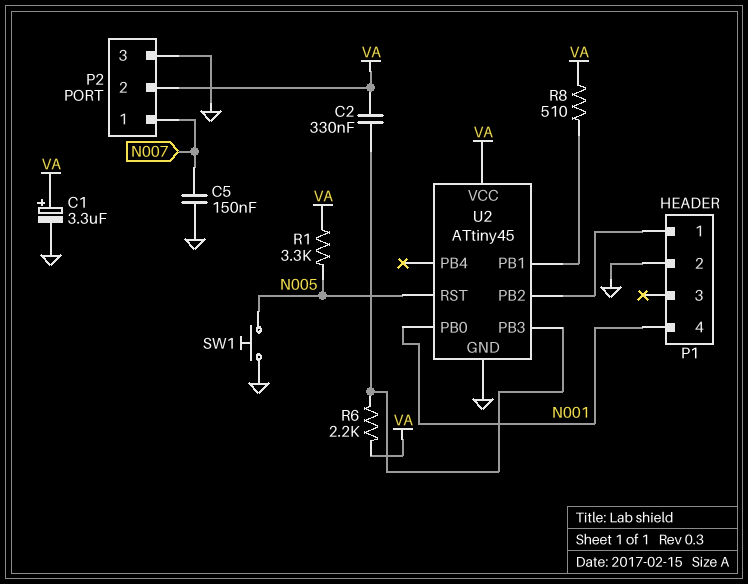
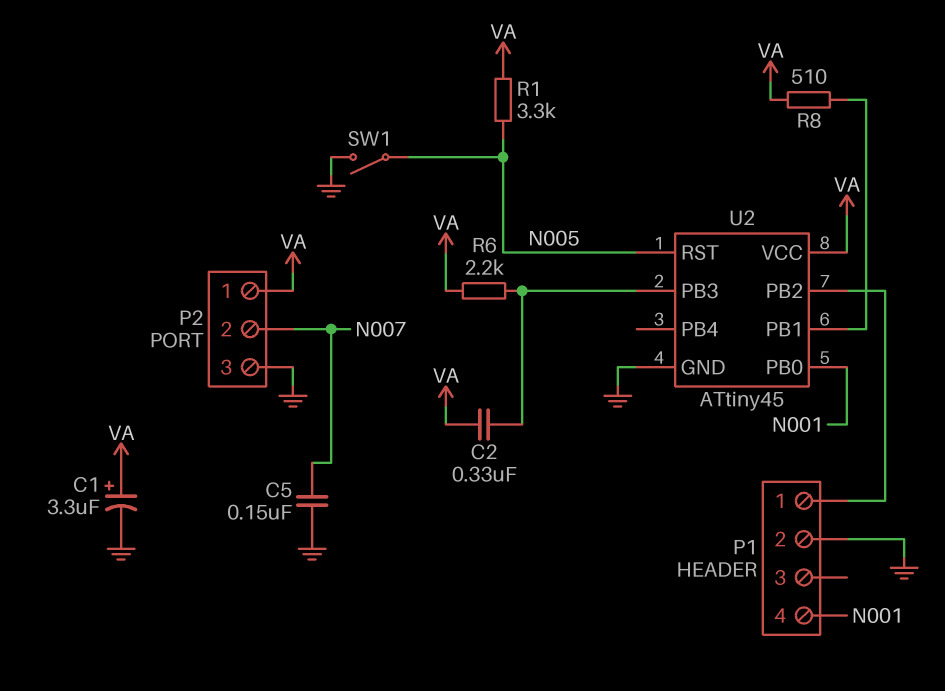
P2 pin 1: N007 -> VA
P2 pin 2: VA -> N007
SW1: button (GND, N005) -> switch (GND, N005)

